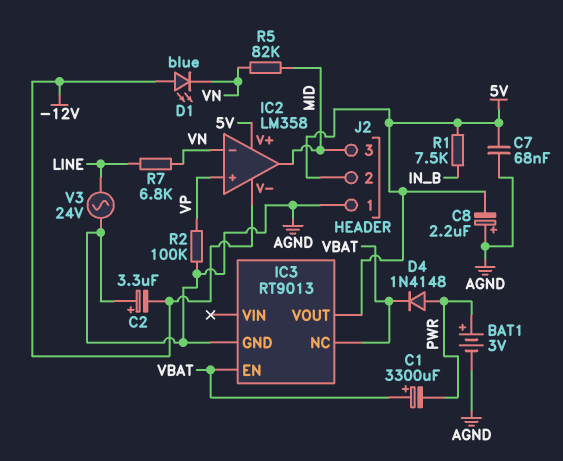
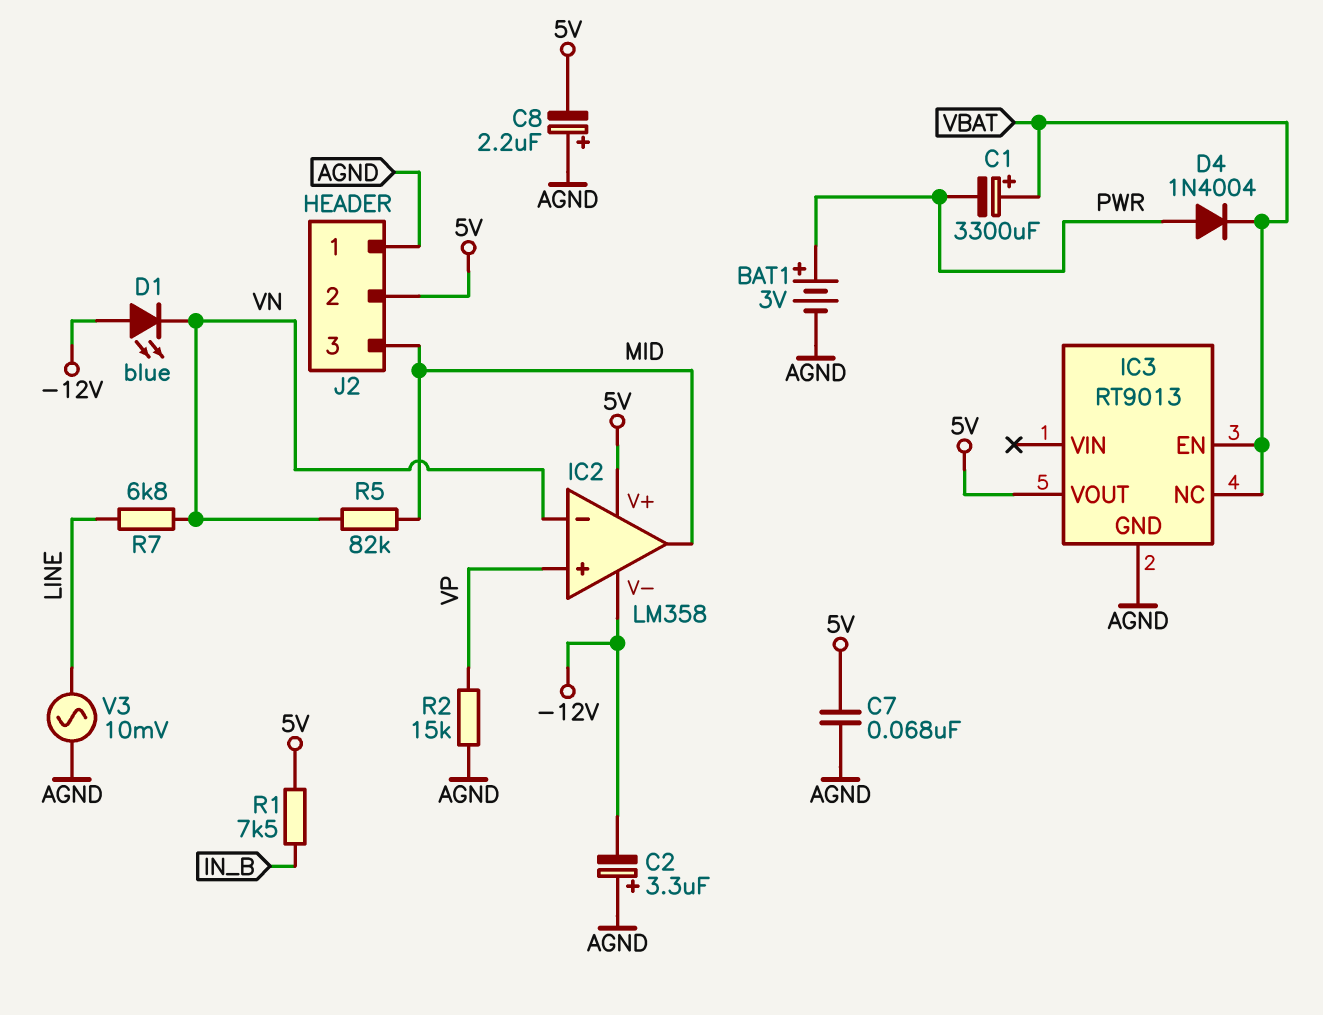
D4: diode 1N4148 (A PWR, K VBAT) -> diode 1N4004 (A PWR, K VBAT)
R2: 100k (AGND, VP) -> 15k (AGND, VP)
V3: AC 24V (AGND, LINE) -> AC 10mV (AGND, LINE)

